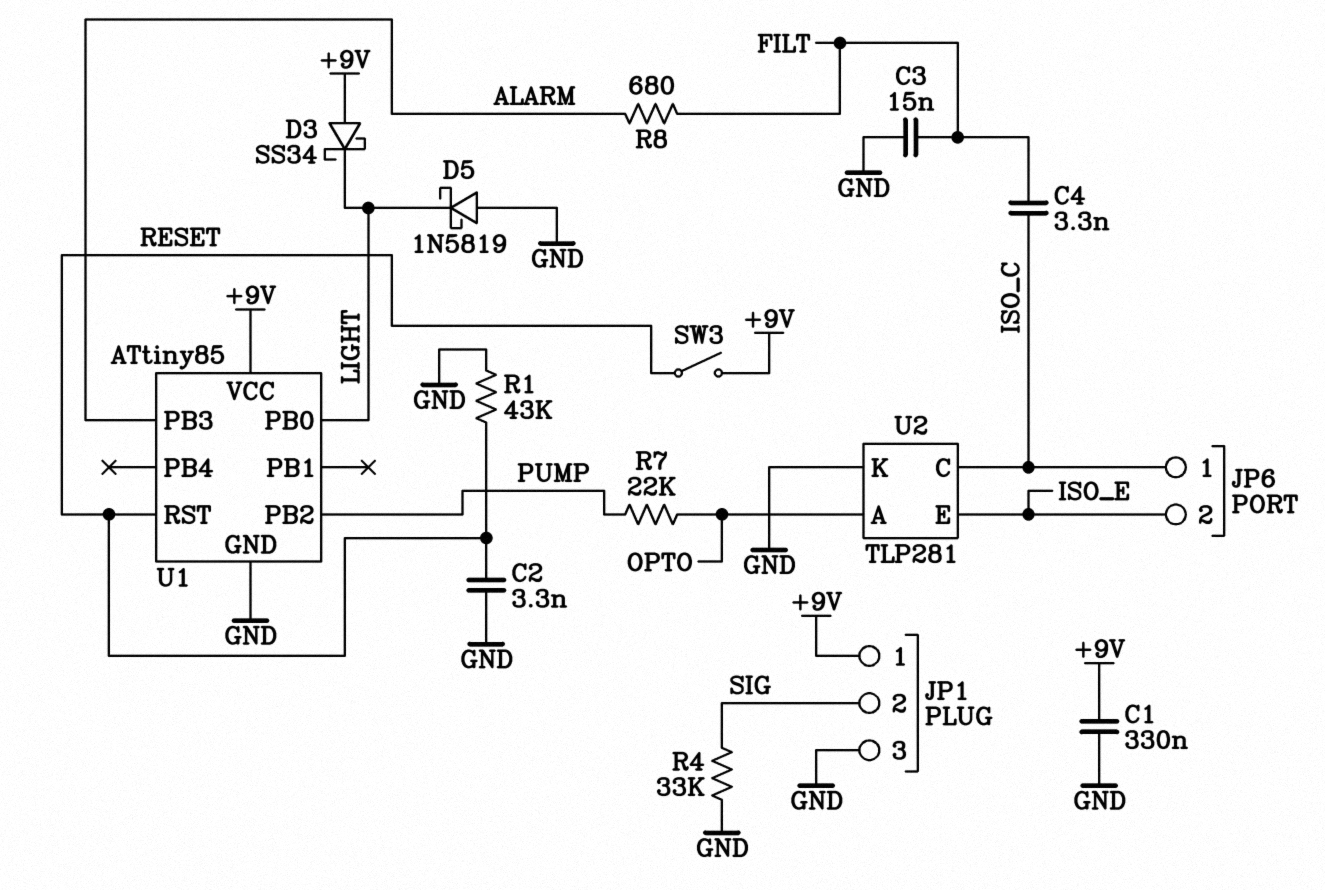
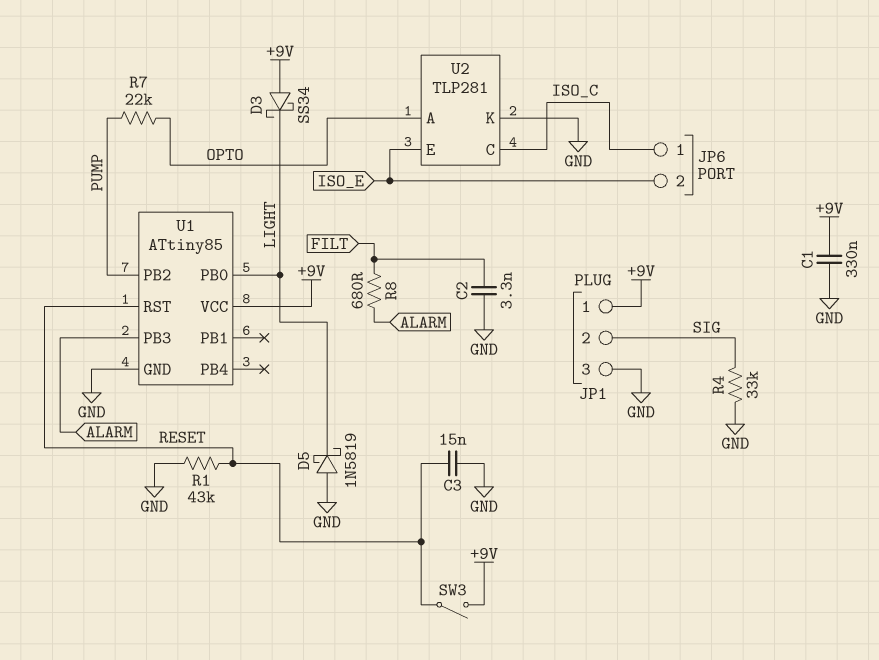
C2: 3.3nF (GND, RESET) -> 3.3nF (FILT, GND)
C3: 15nF (FILT, GND) -> 15nF (GND, RESET)
C4: 3.3nF (FILT, ISO_C) -> none

